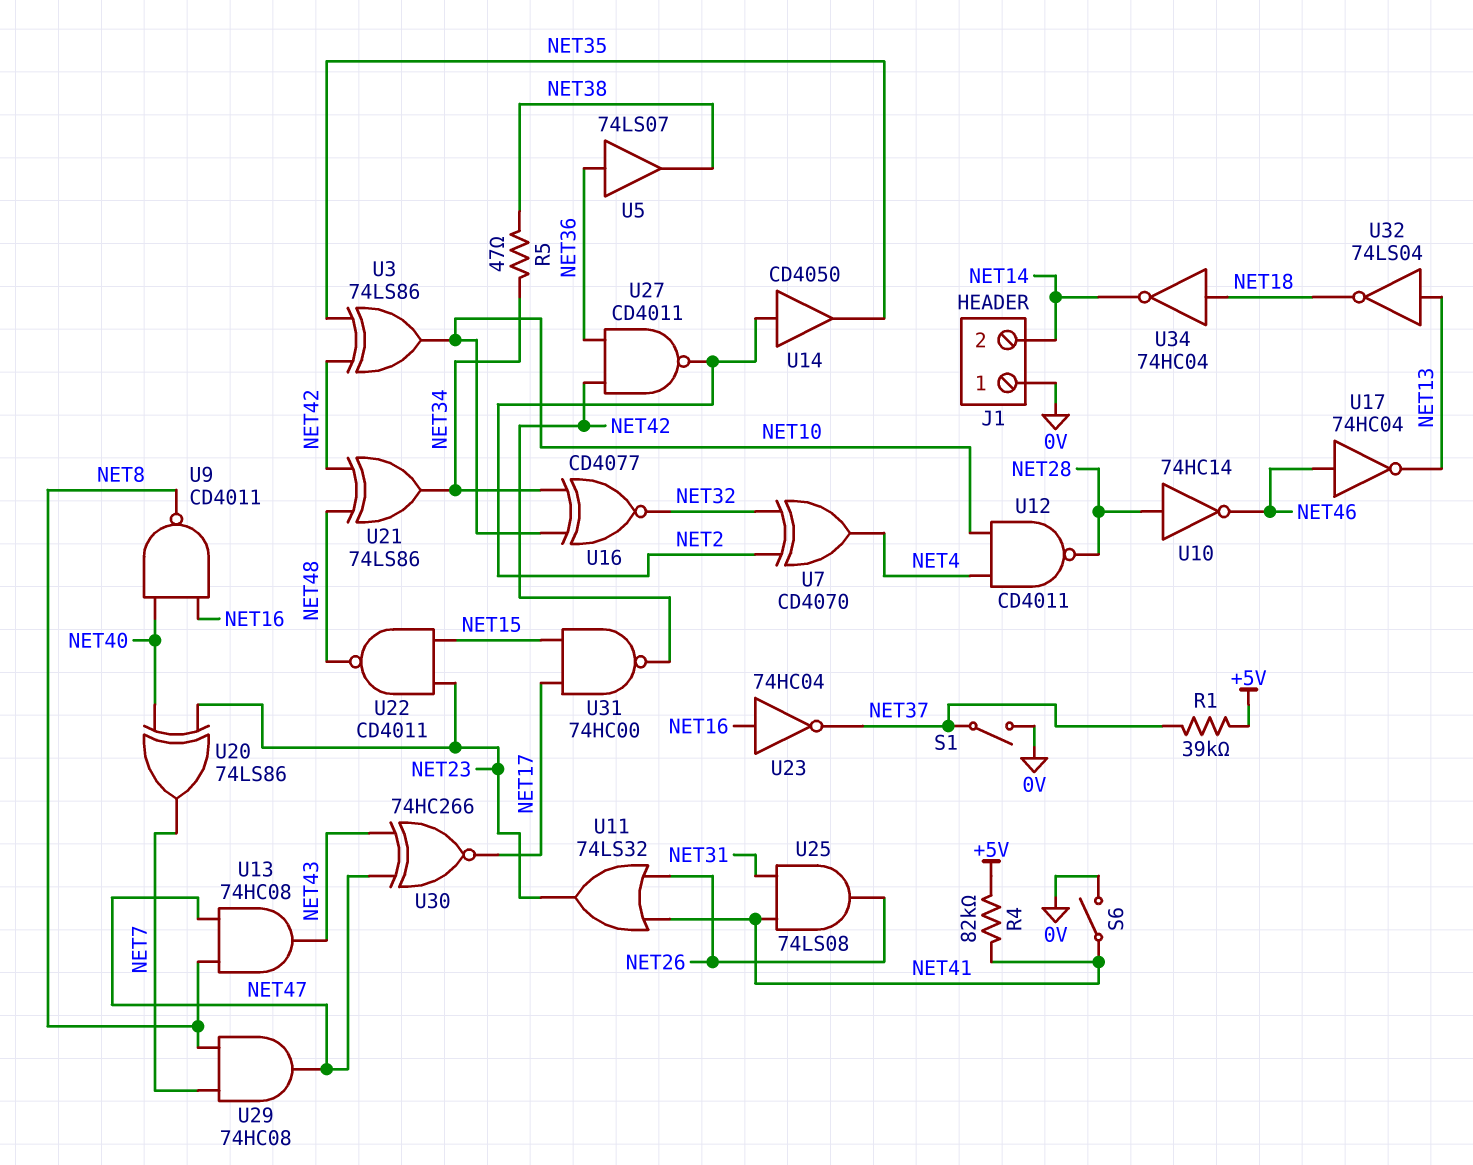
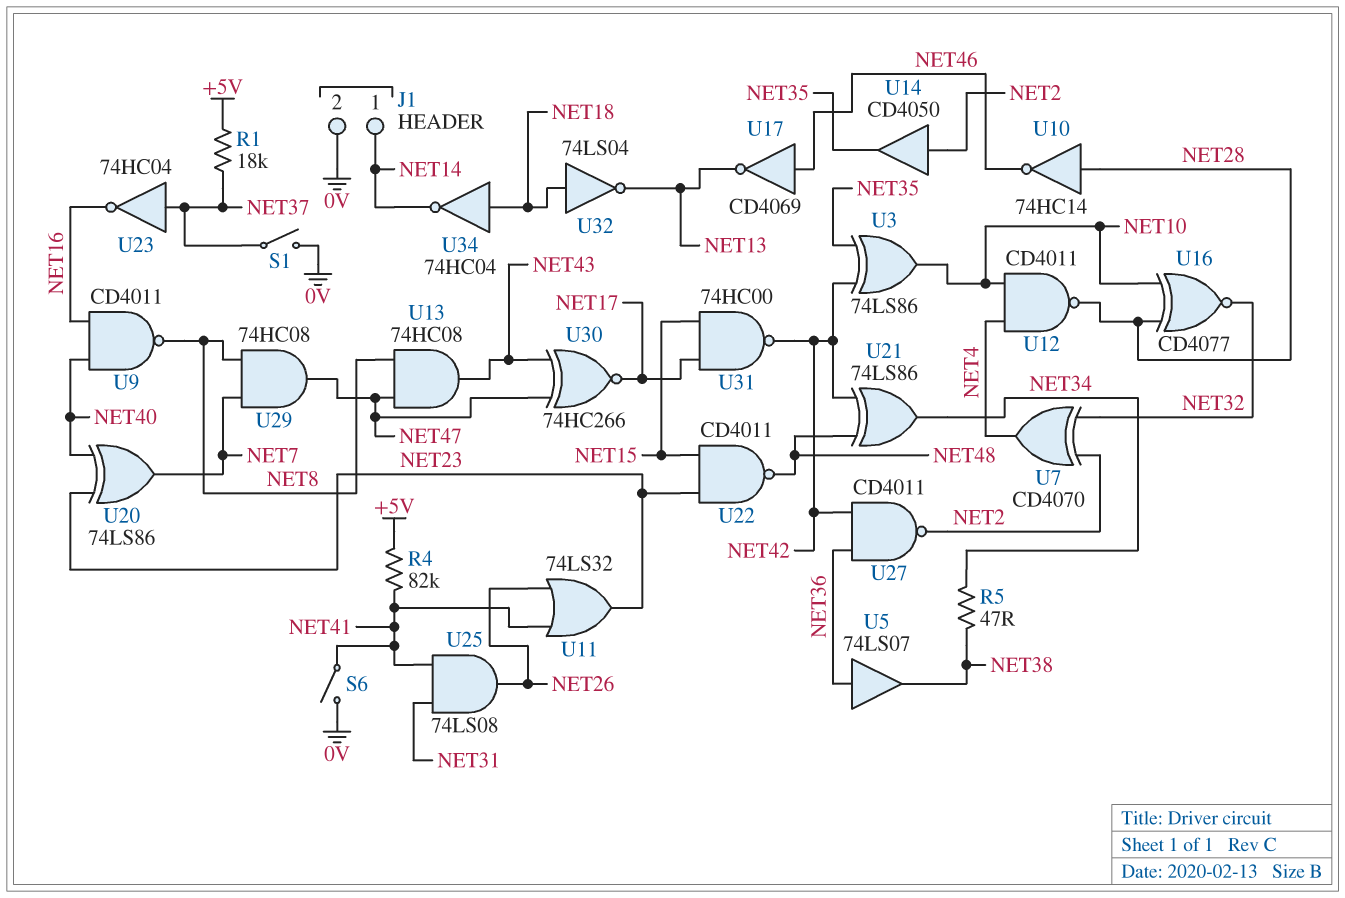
J1 pin 1: 0V -> NET14
J1 pin 2: NET14 -> 0V
R1: 39k (+5V, NET37) -> 18k (+5V, NET37)
U16: XNOR CD4077 (in NET10, in NET34, out NET32) -> XNOR CD4077 (in NET10, in NET28, out NET32)
U17: NOT 74HC04 (in NET46, out NET13) -> NOT CD4069 (in NET46, out NET13)
U23: NOT 74HC04 (in NET16, out NET37) -> NOT 74HC04 (in NET37, out NET16)
U32: NOT 74LS04 (in NET13, out NET18) -> NOT 74LS04 (in NET18, out NET13)

